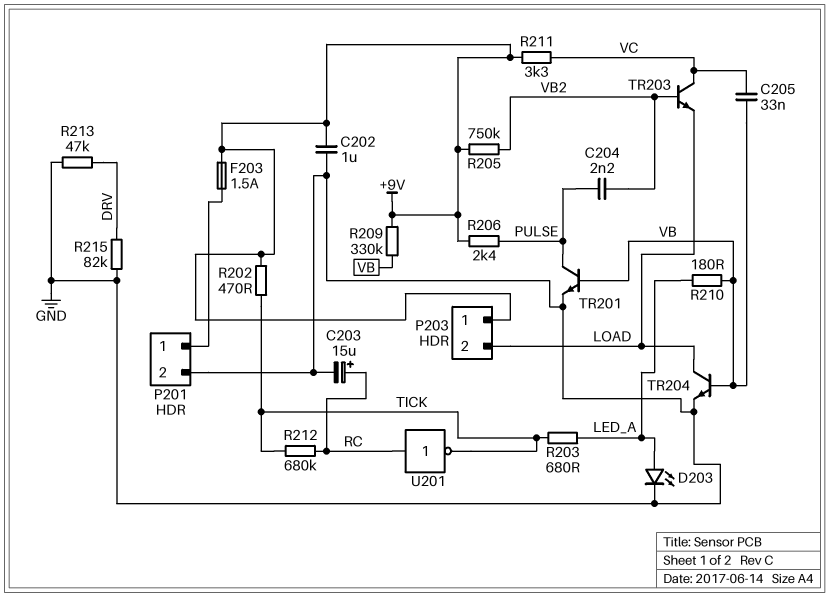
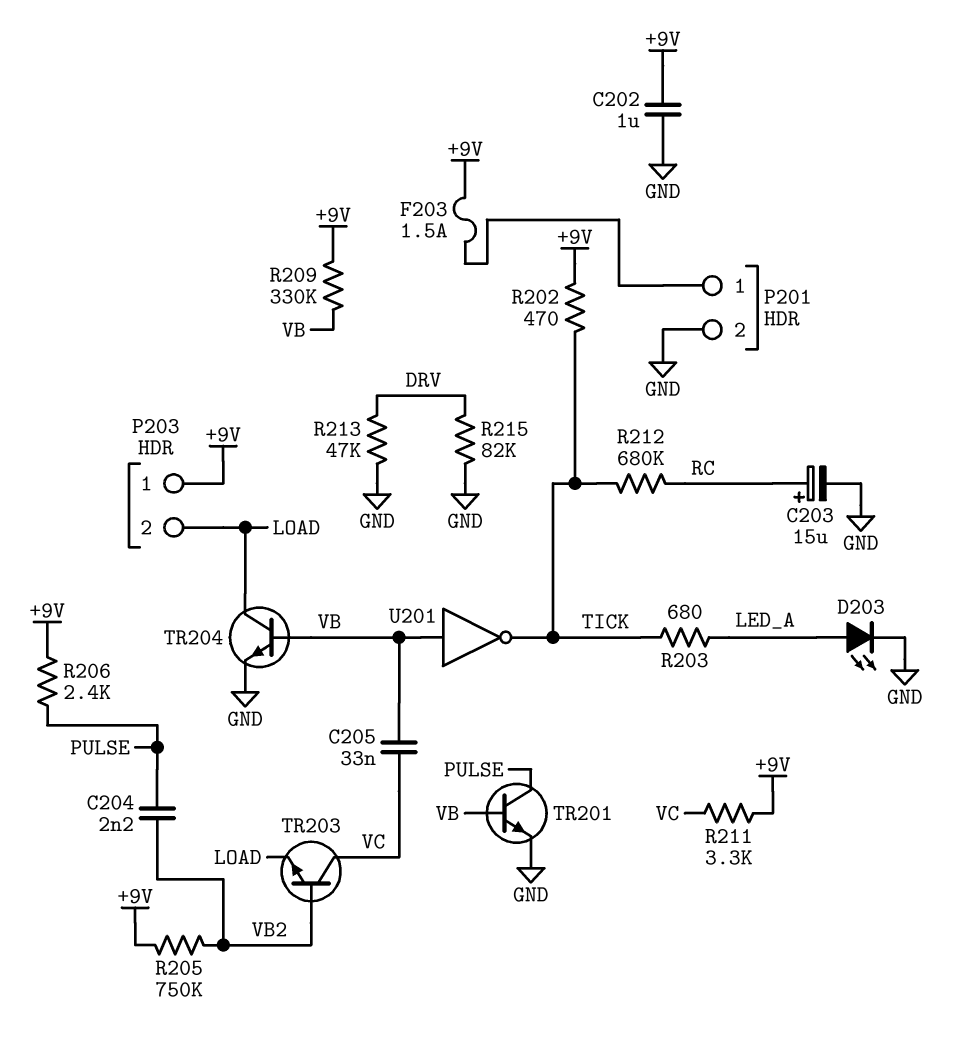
R210: 180 (LED_A, VB) -> none
U201: NOT (in RC, out TICK) -> NOT (in VB, out TICK)

